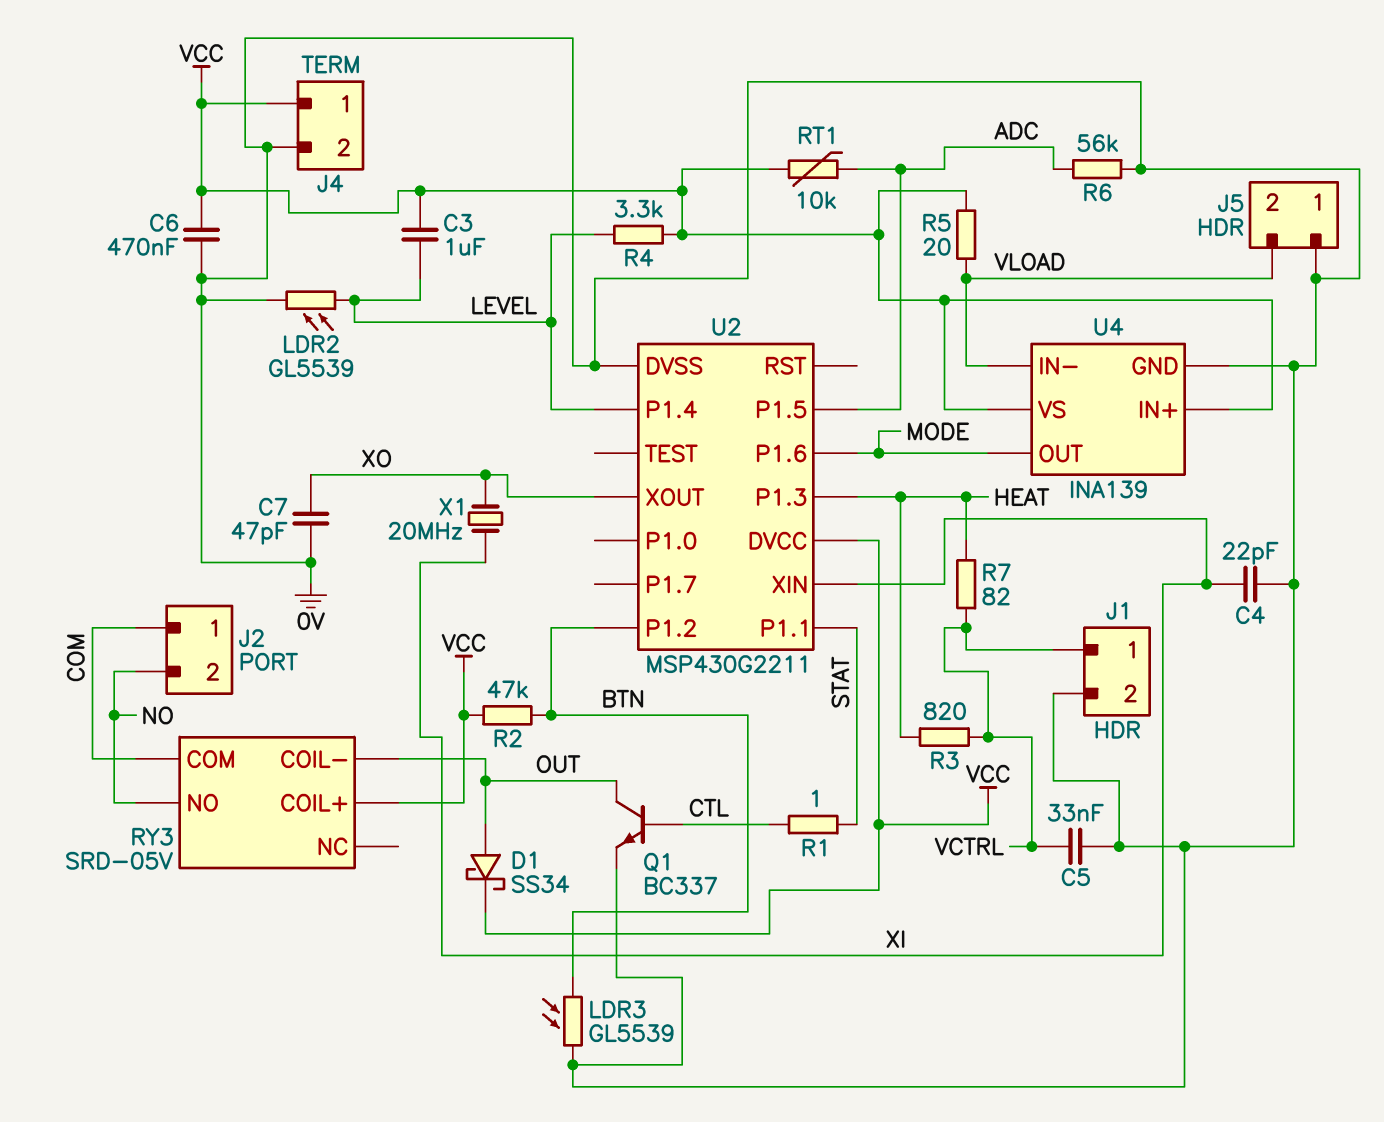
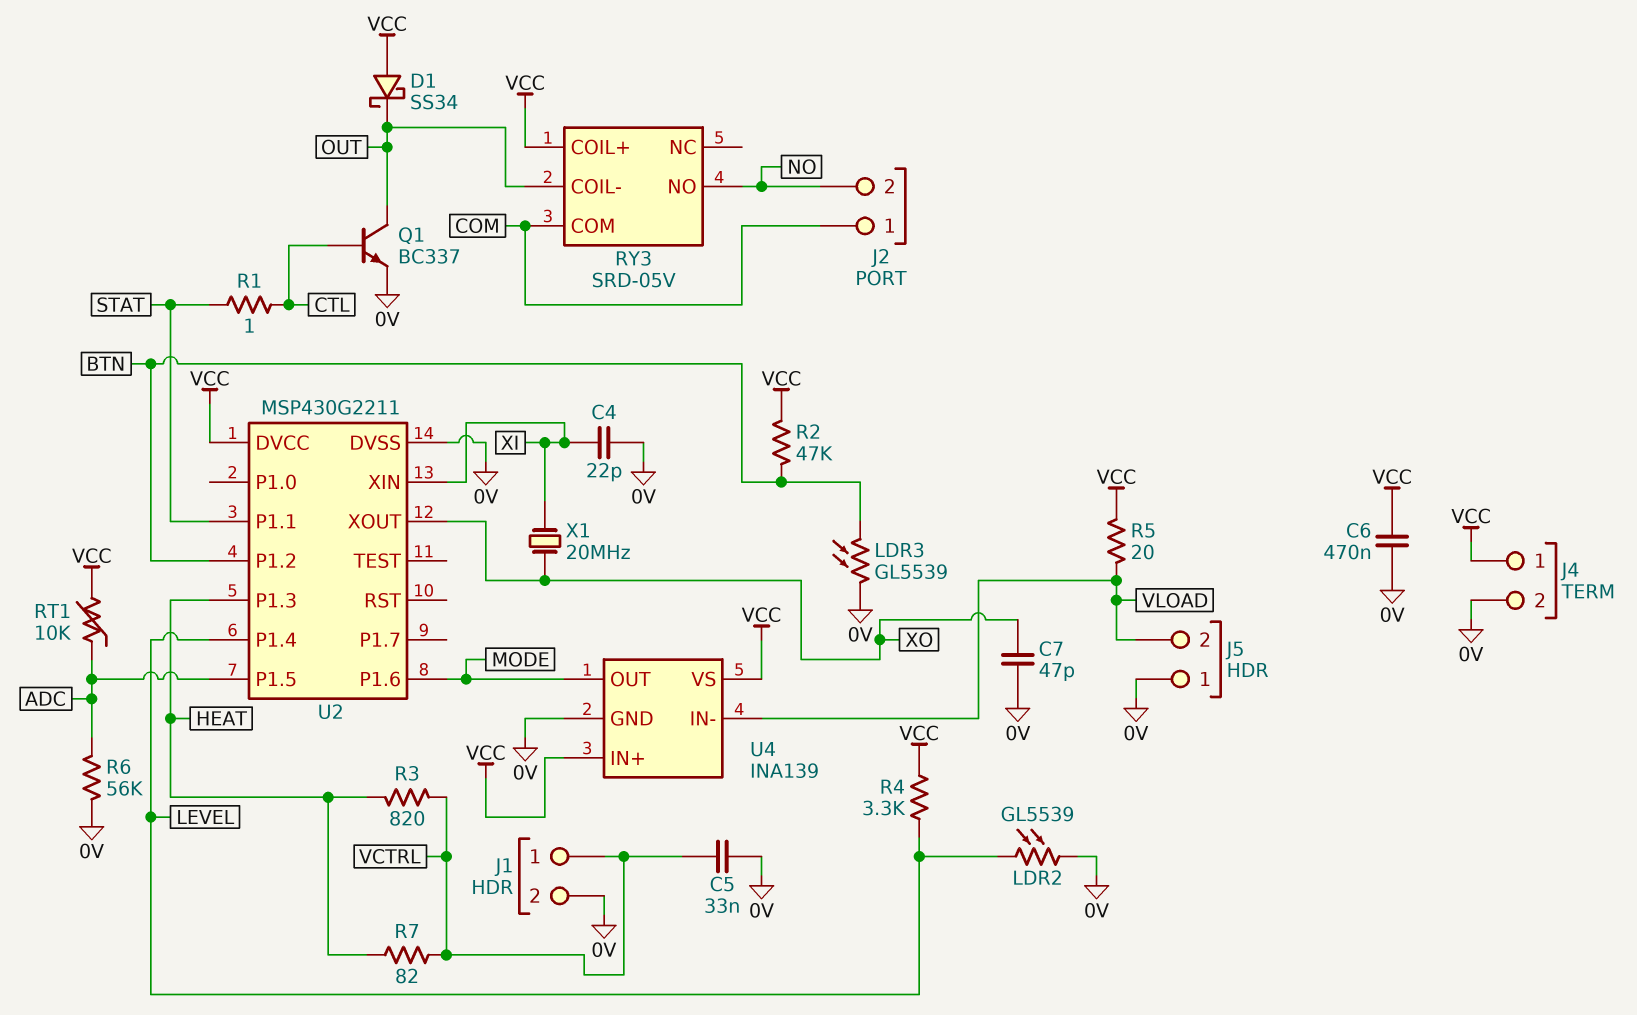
C3: 1uF (LEVEL, VCC) -> none
D1: schottky SS34 (A OUT, K VCC) -> schottky SS34 (A VCC, K OUT)

